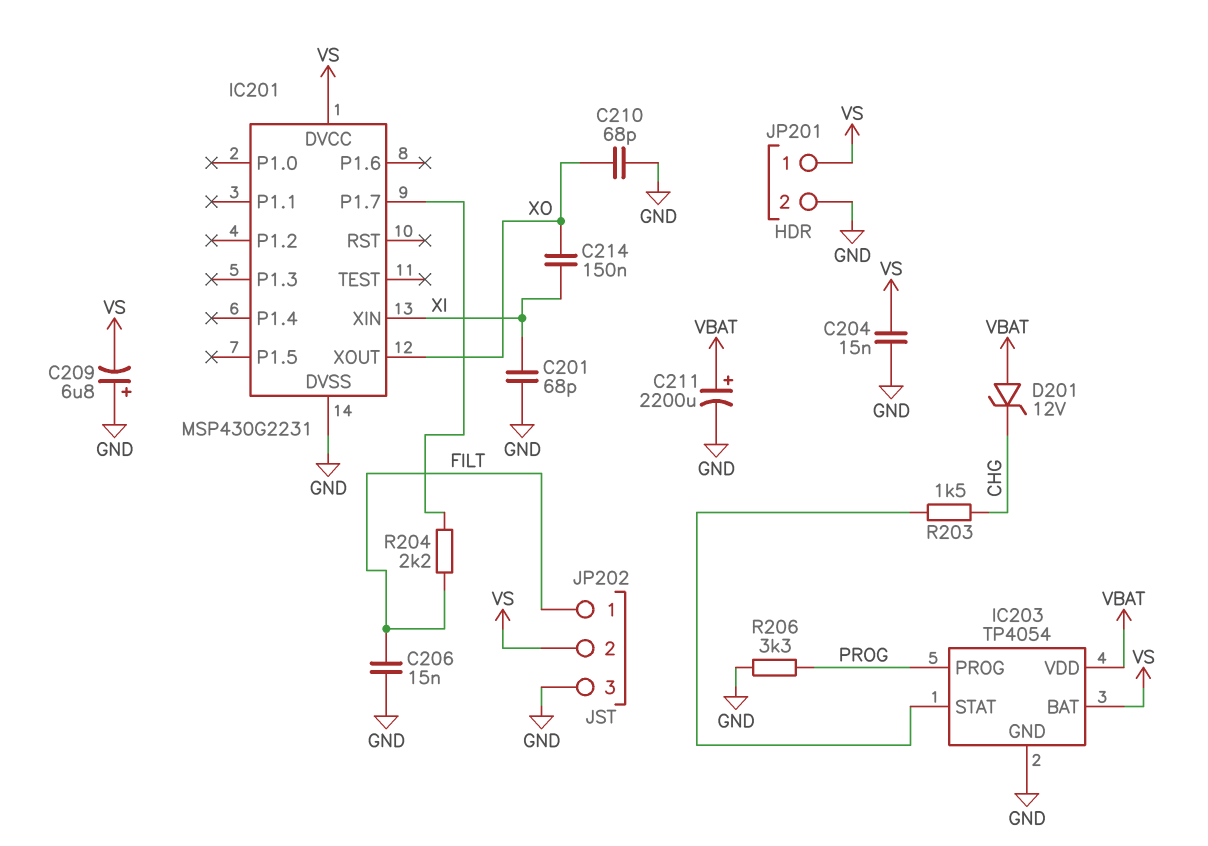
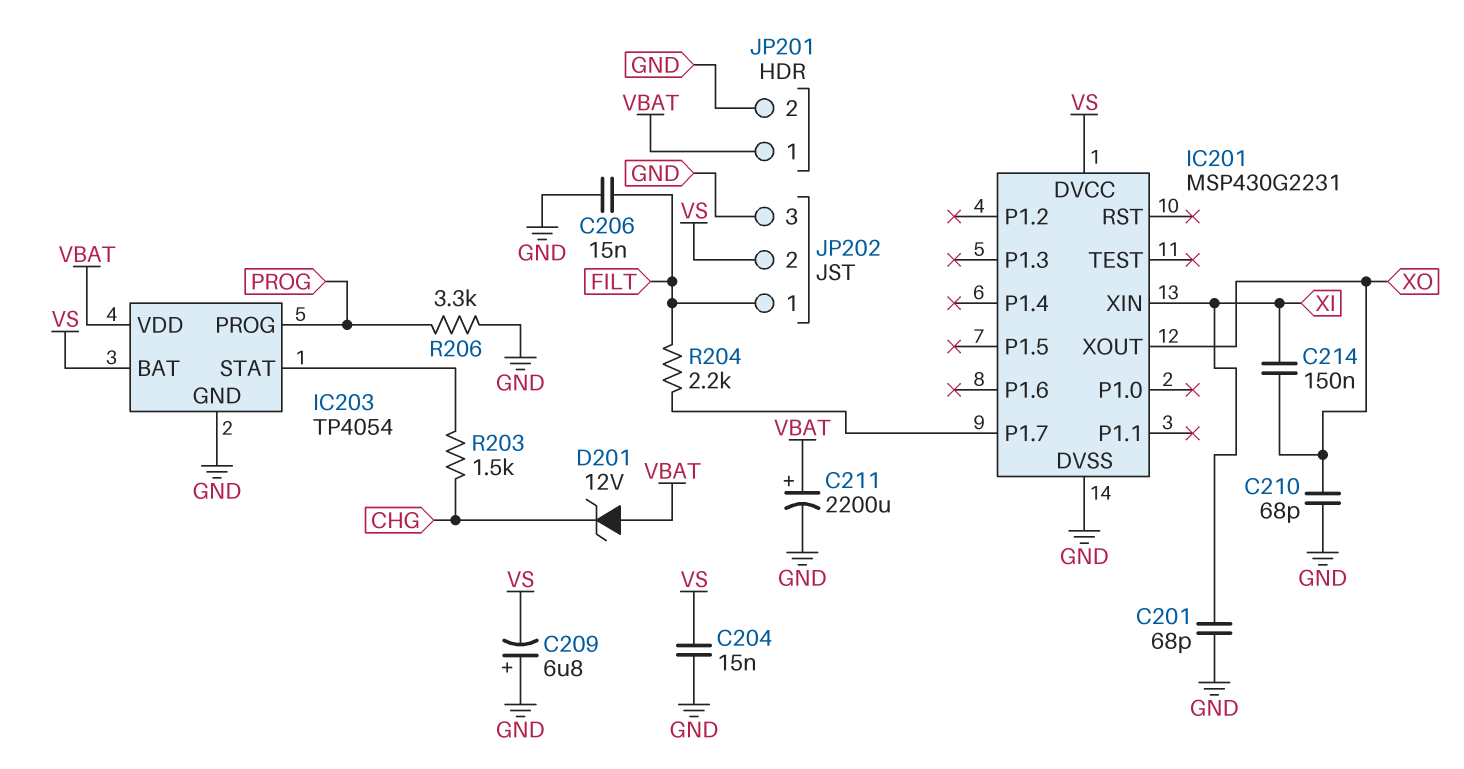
JP201 pin 1: VS -> VBAT

